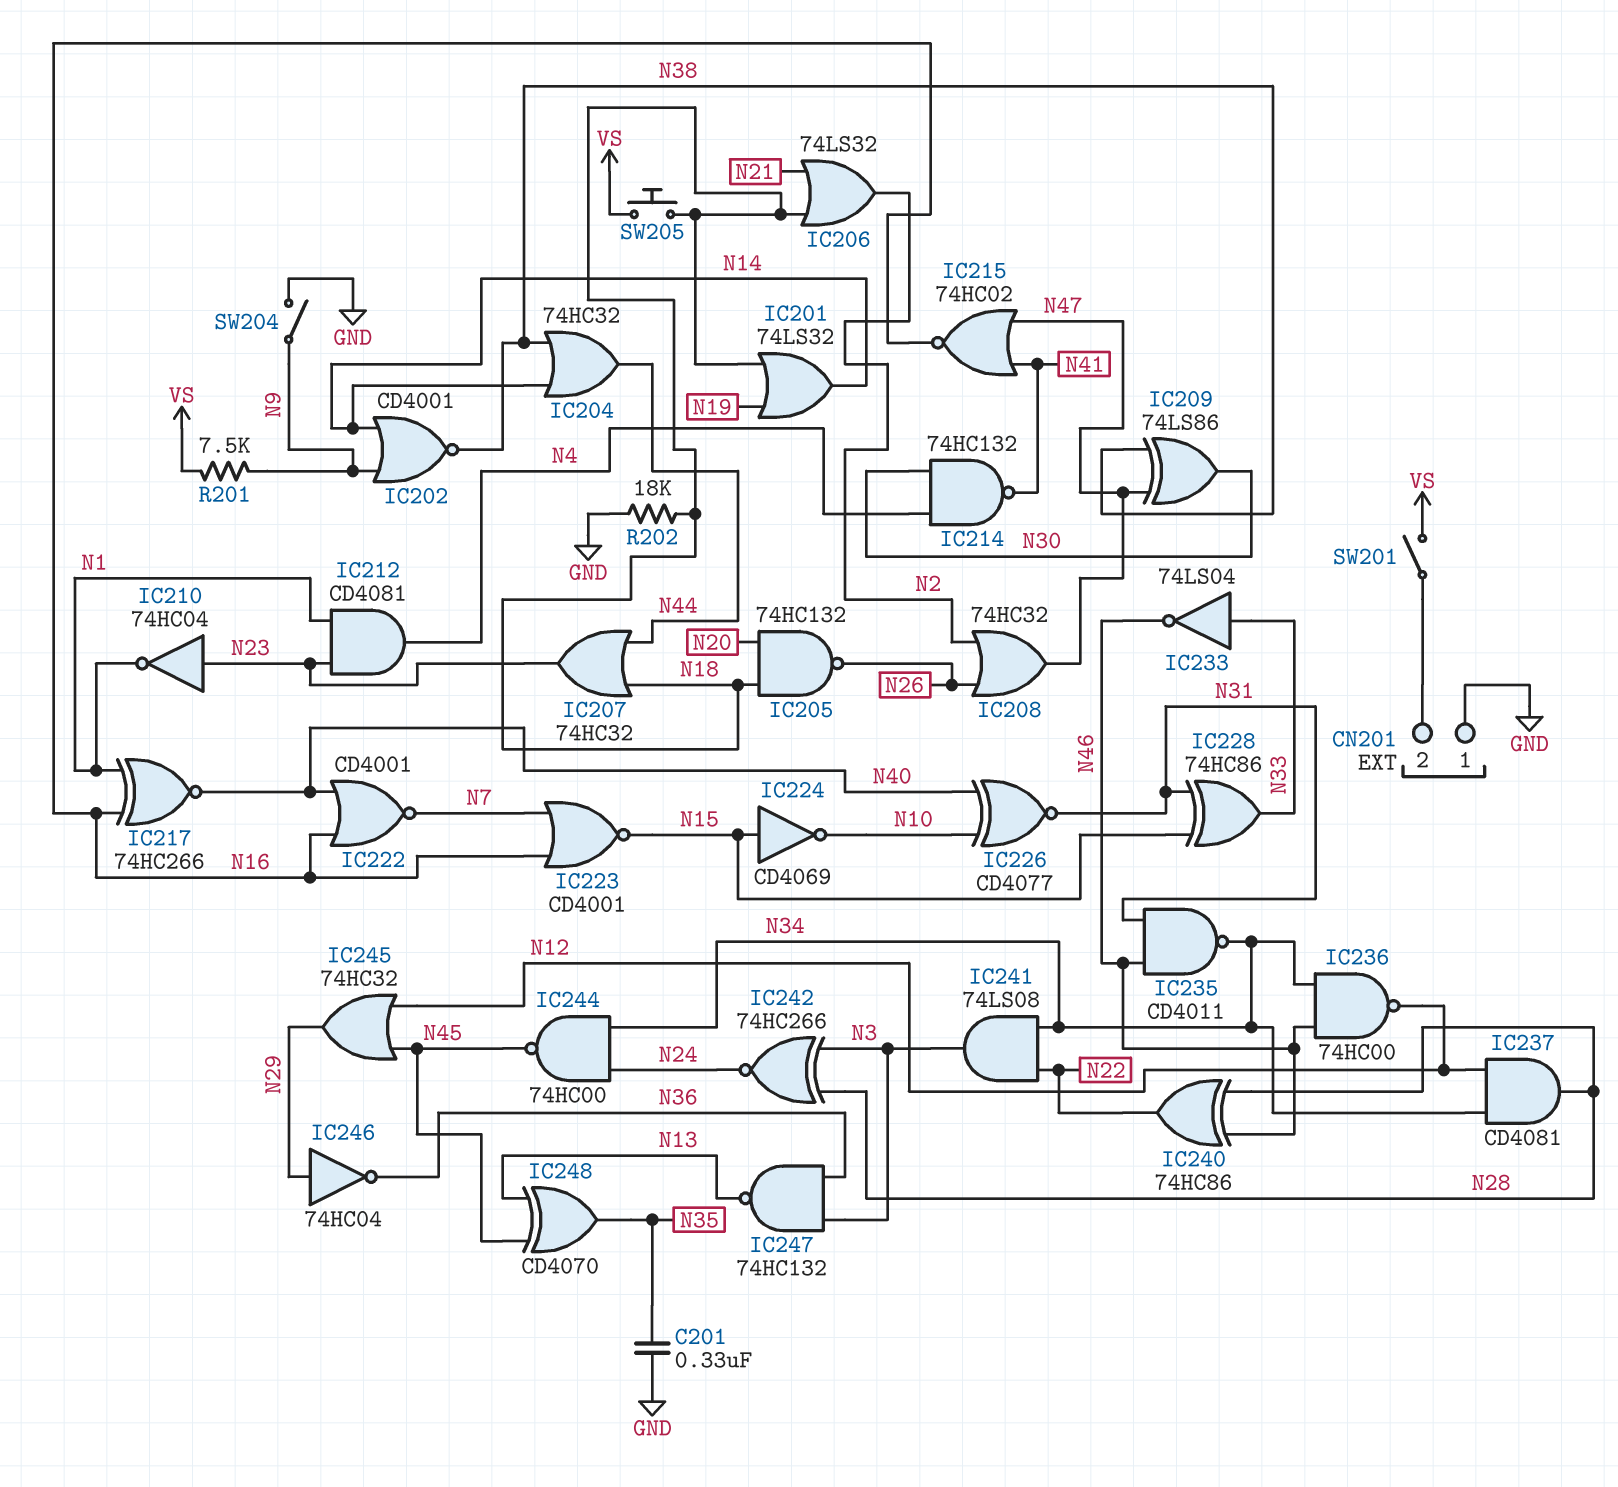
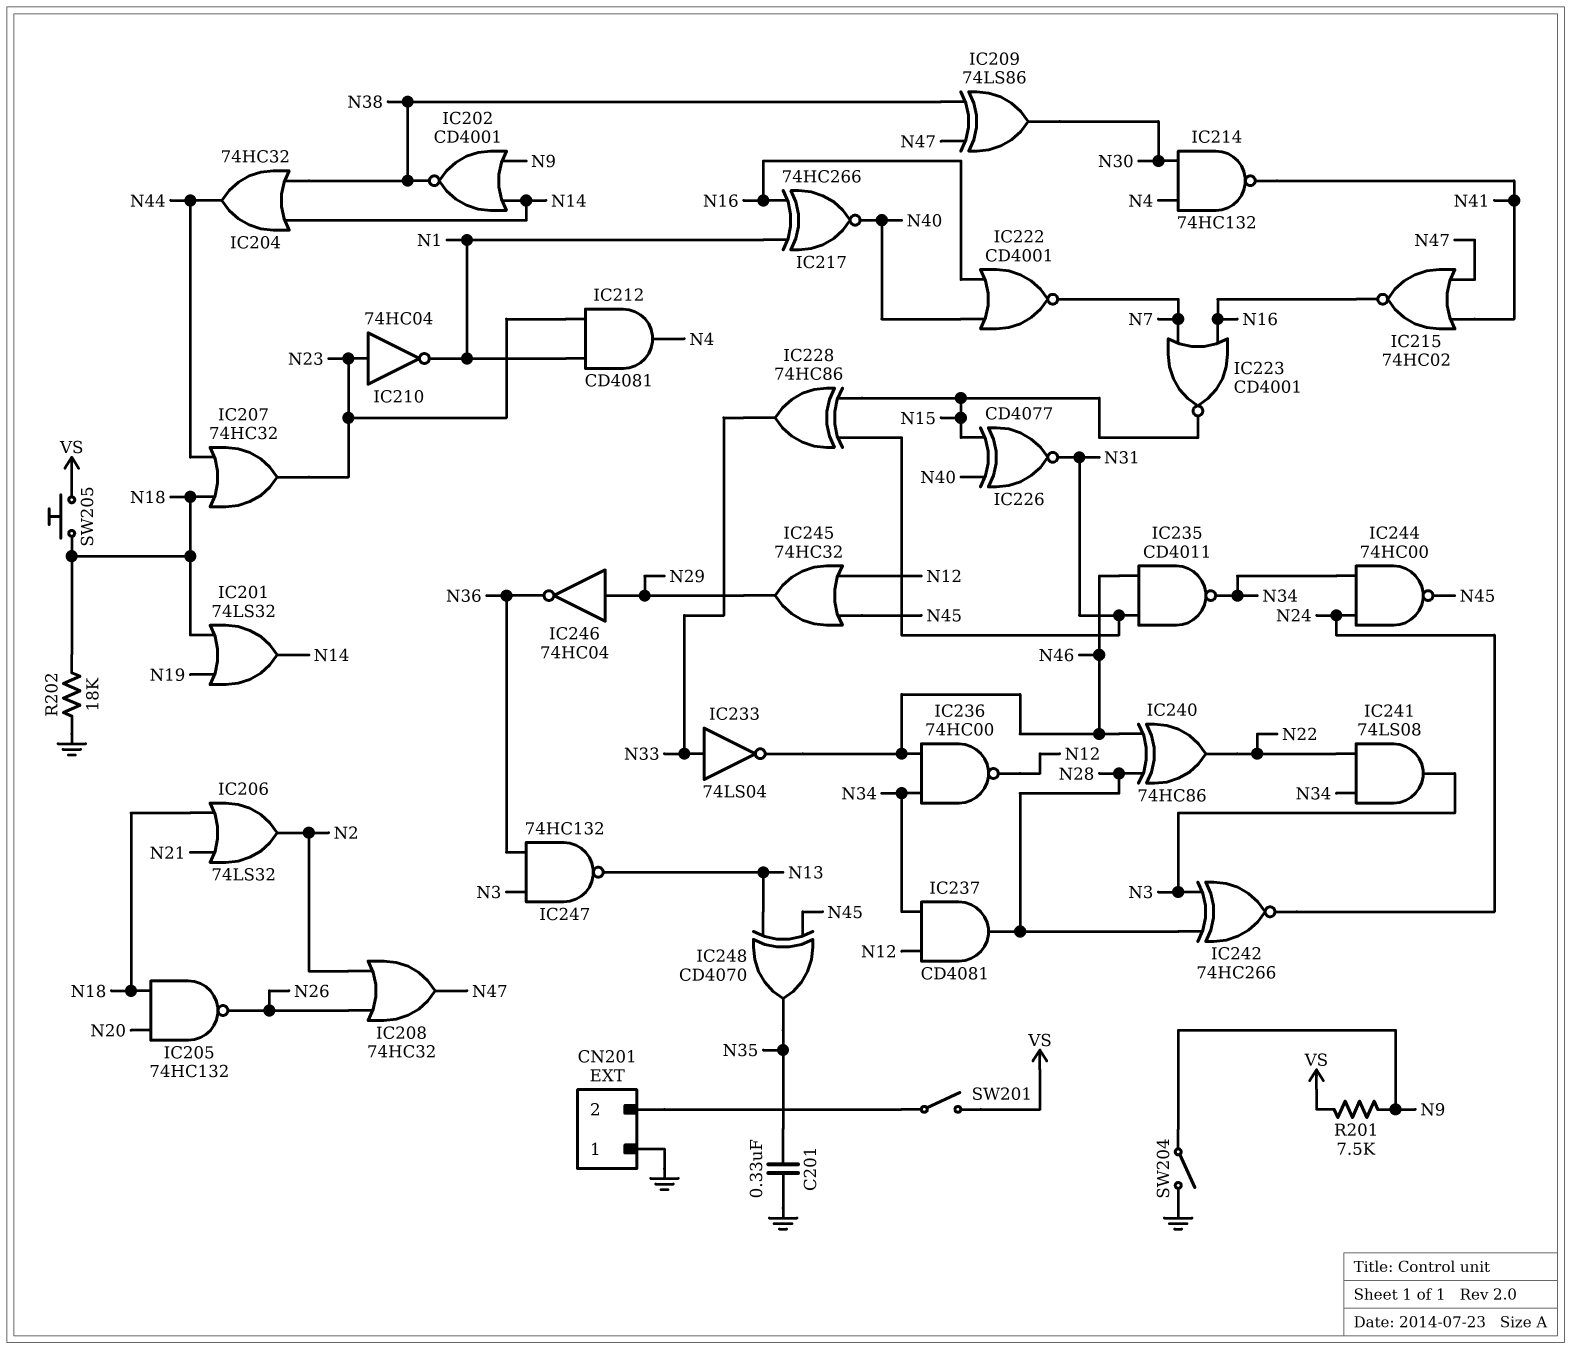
IC224: NOT CD4069 (in N15, out N10) -> none
IC226: XNOR CD4077 (in N10, in N40, out N31) -> XNOR CD4077 (in N15, in N40, out N31)

